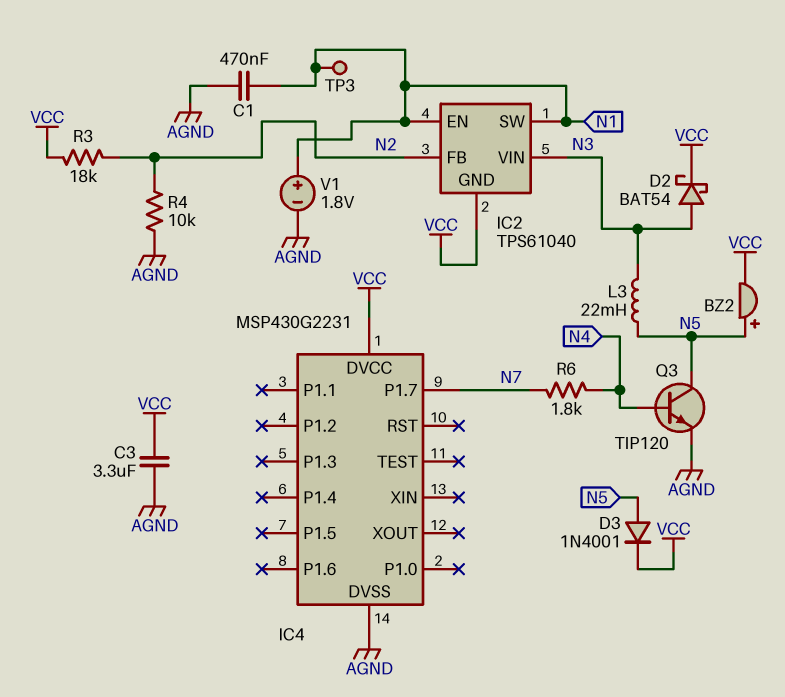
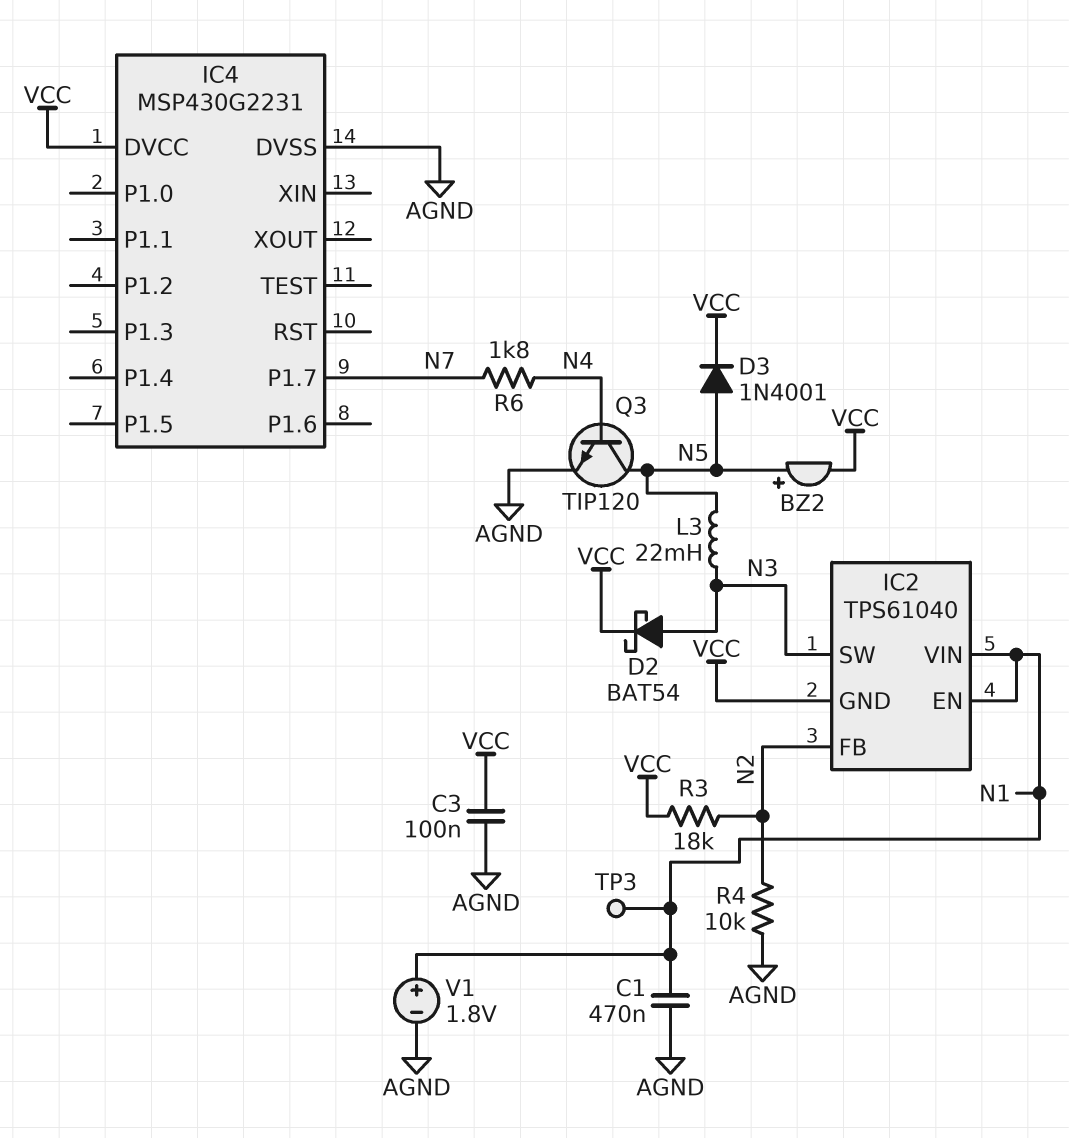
C3: 3.3uF (AGND, VCC) -> 100nF (AGND, VCC)
IC2 pin SW: N1 -> N3
IC2 pin VIN: N3 -> N1

